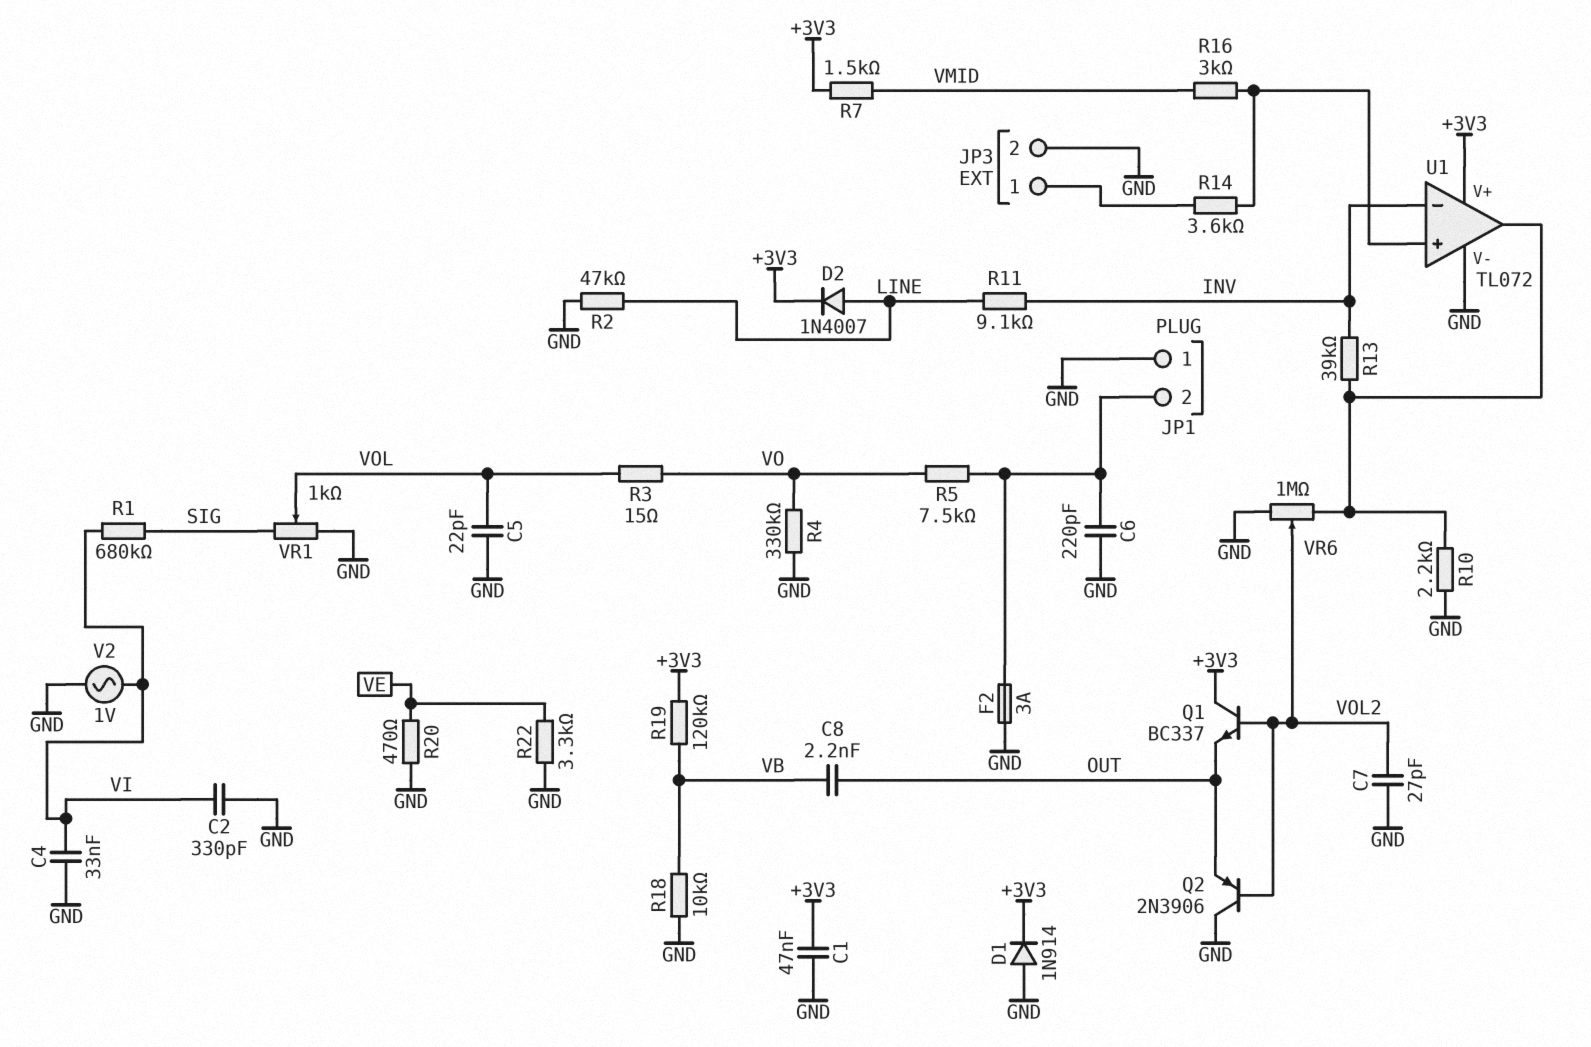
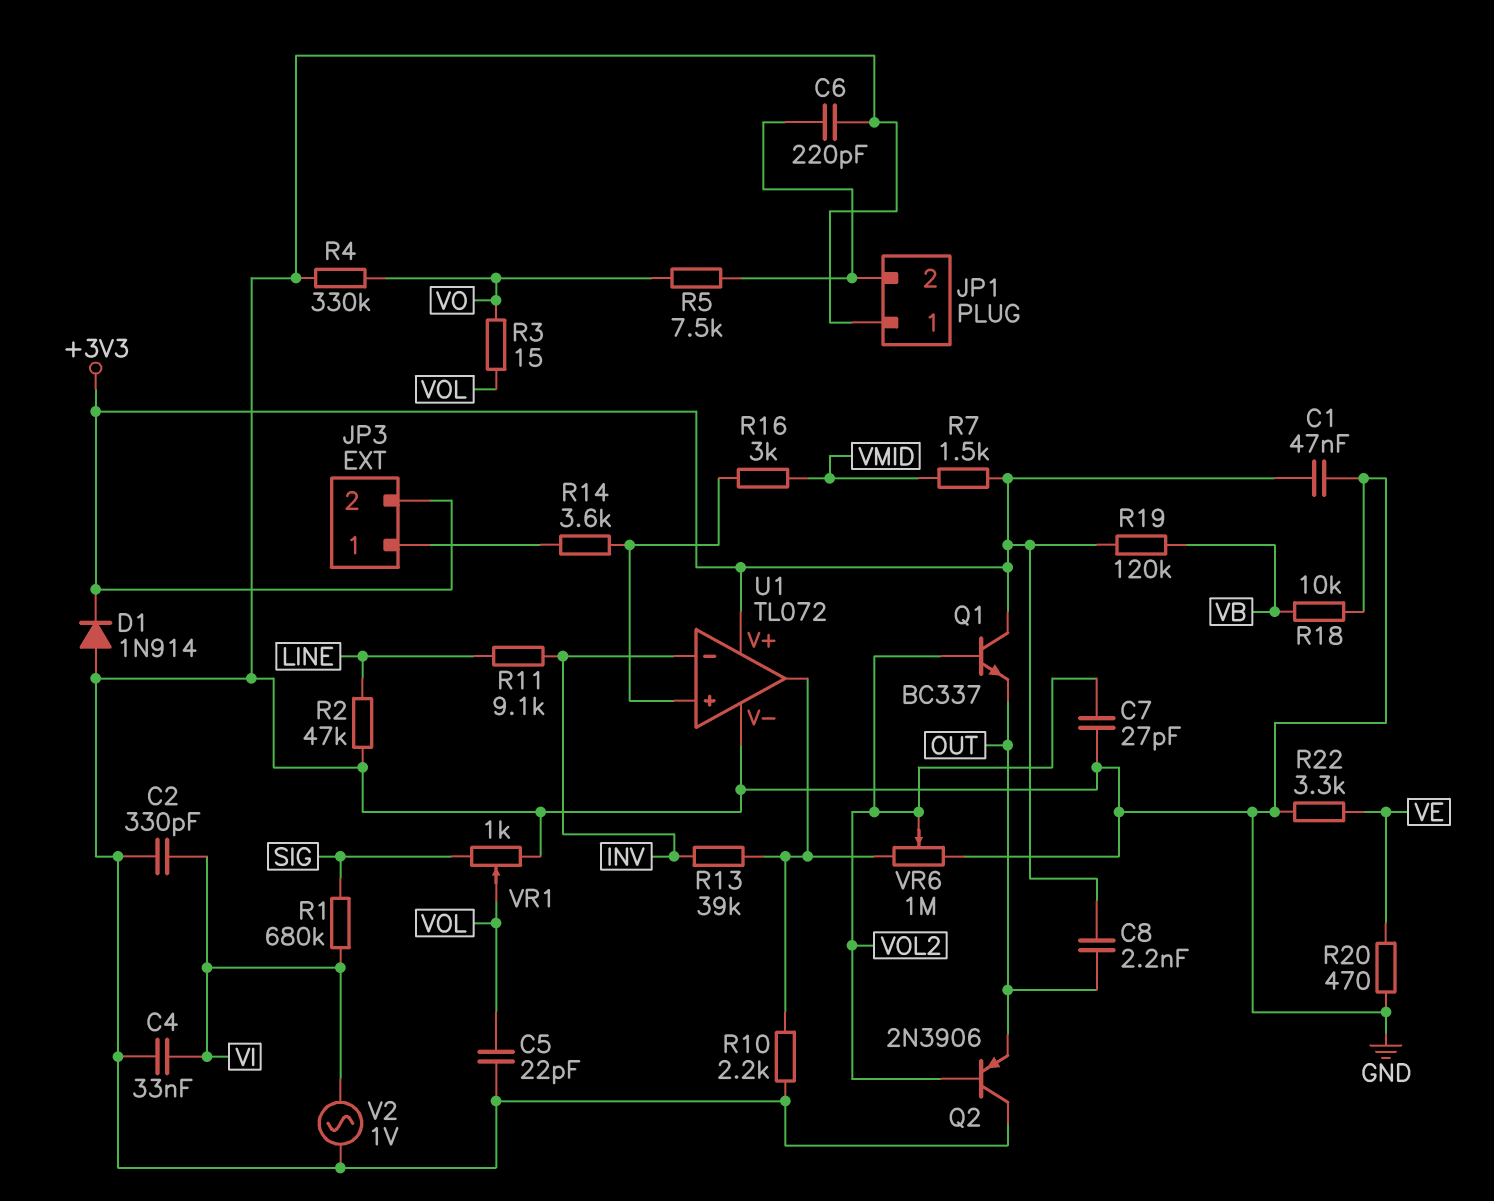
C8: 2.2nF (OUT, VB) -> 2.2nF (+3V3, OUT)
D2: diode 1N4007 (A LINE, K +3V3) -> none
F2: 3A (GND, JP1/2) -> none
JP3 pin 2: GND -> +3V3

